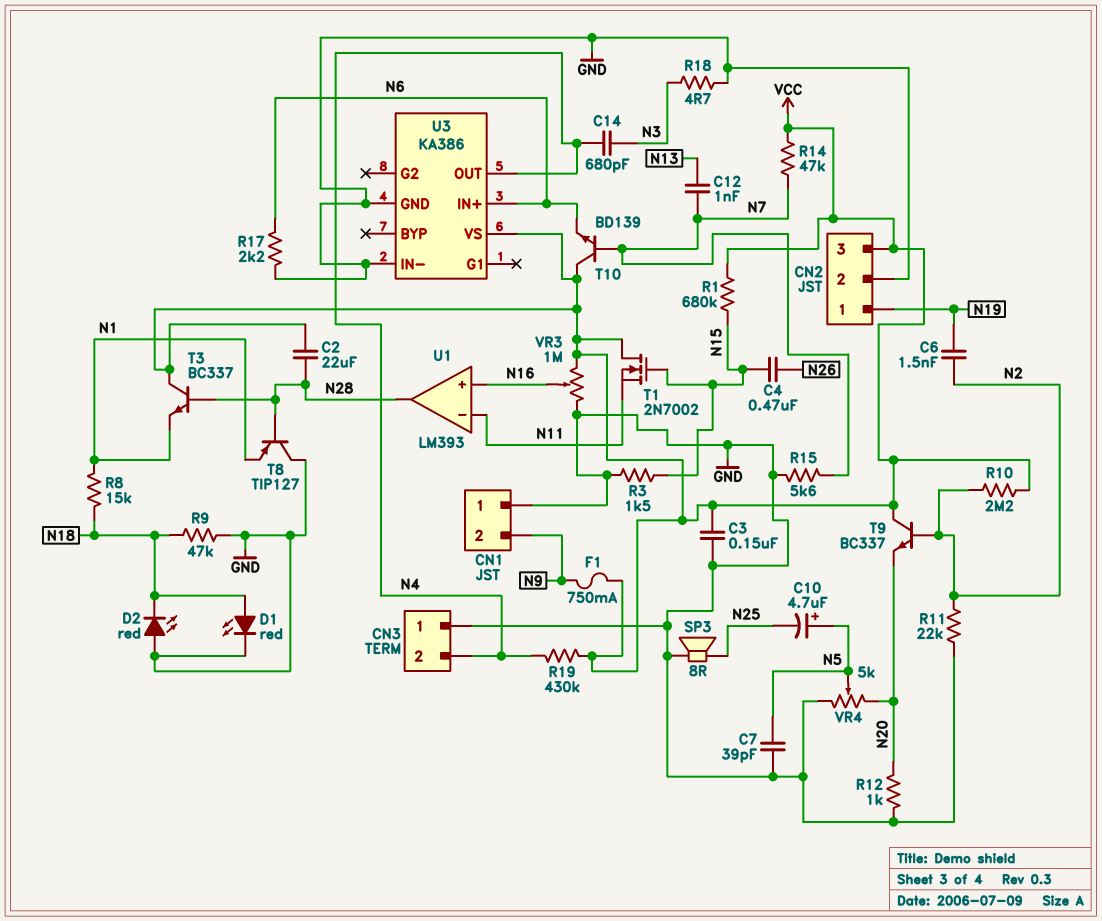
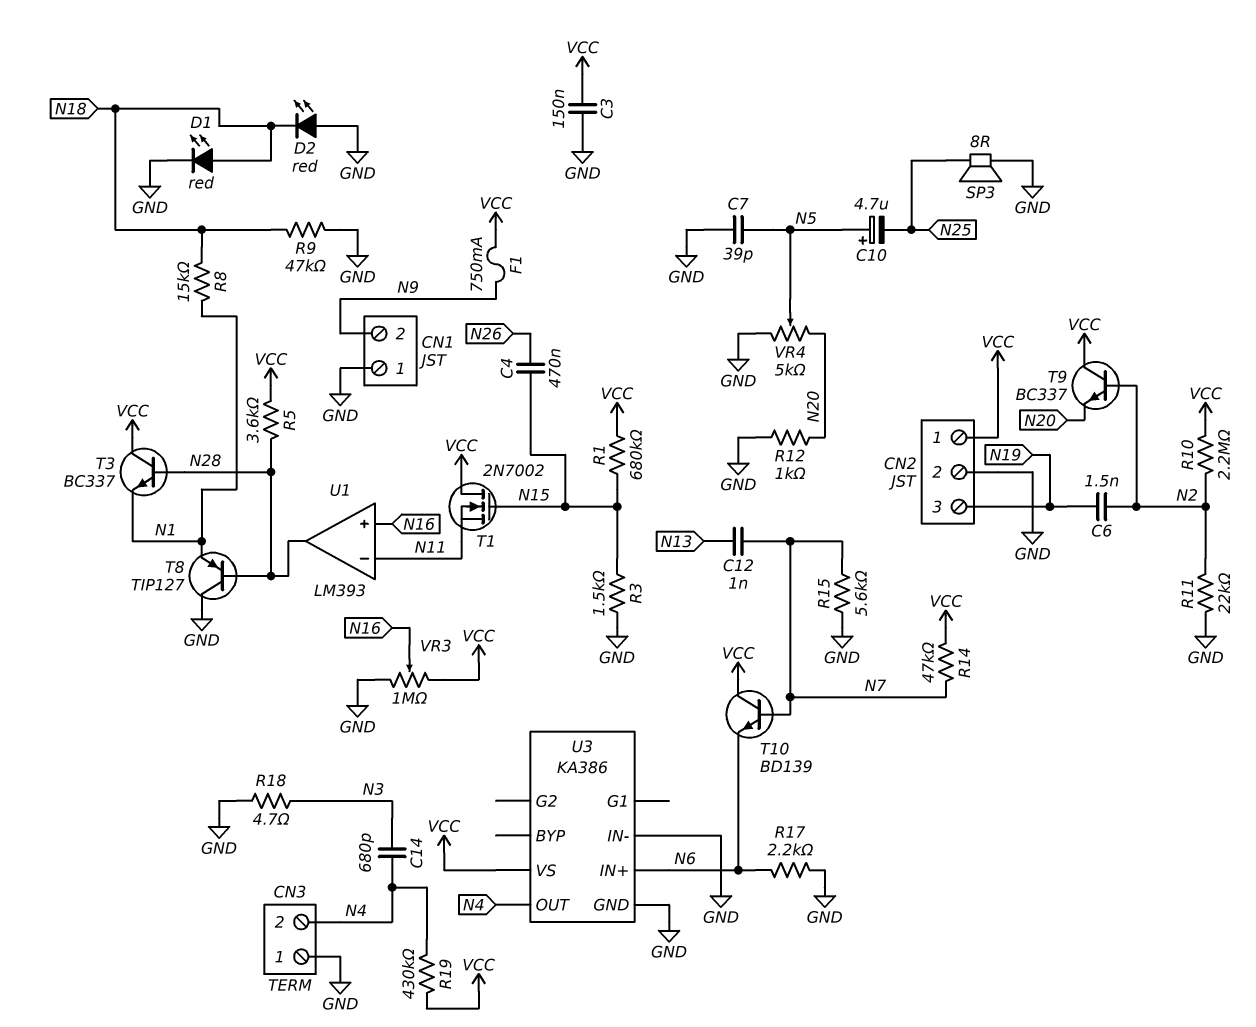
C2: 22uF (N28, VCC) -> none
CN2 pin 1: N19 -> VCC
CN2 pin 3: VCC -> N19
R5: none -> 3.6k (N28, VCC)

